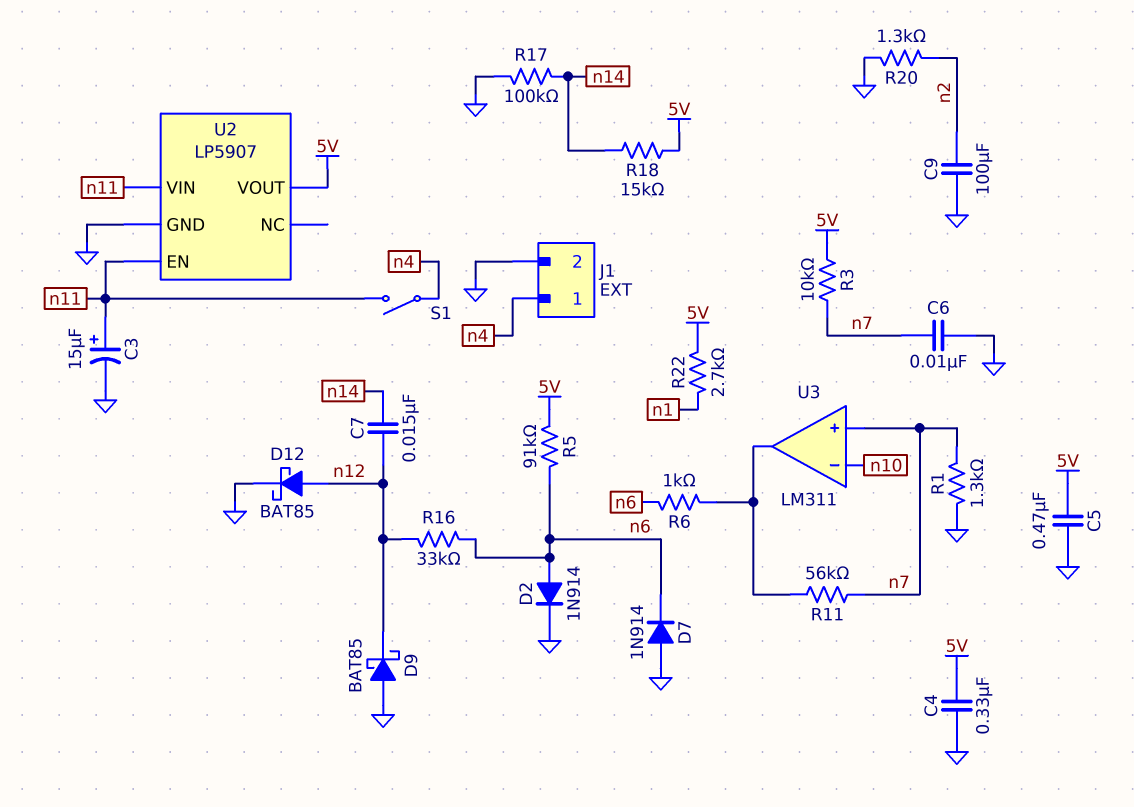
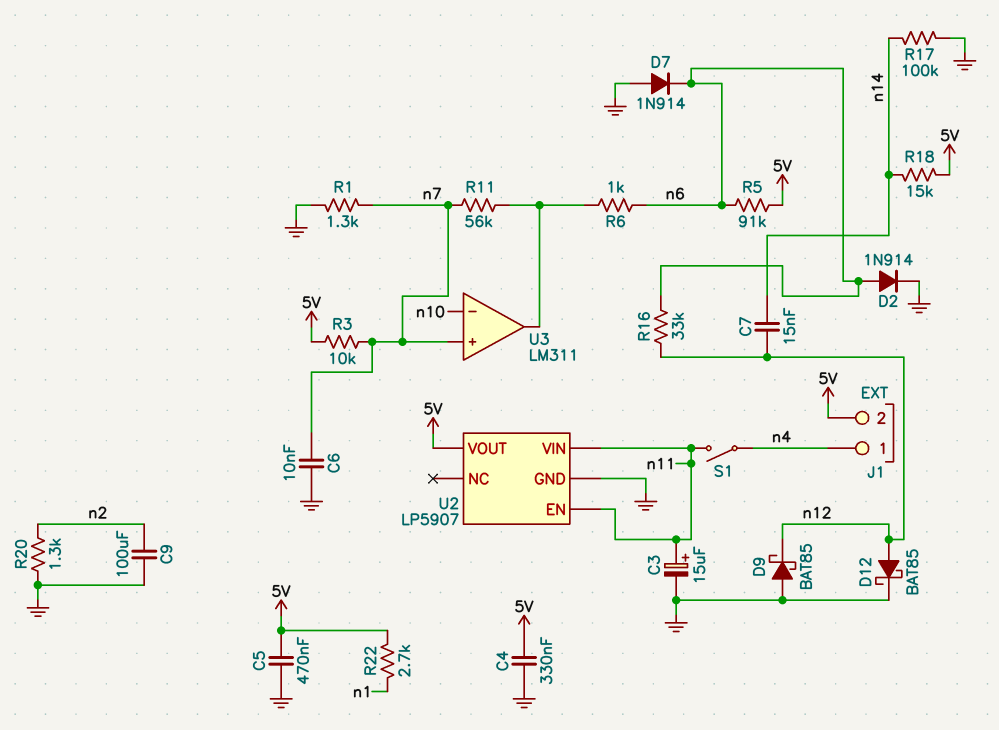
J1 pin 2: GND -> 5V

